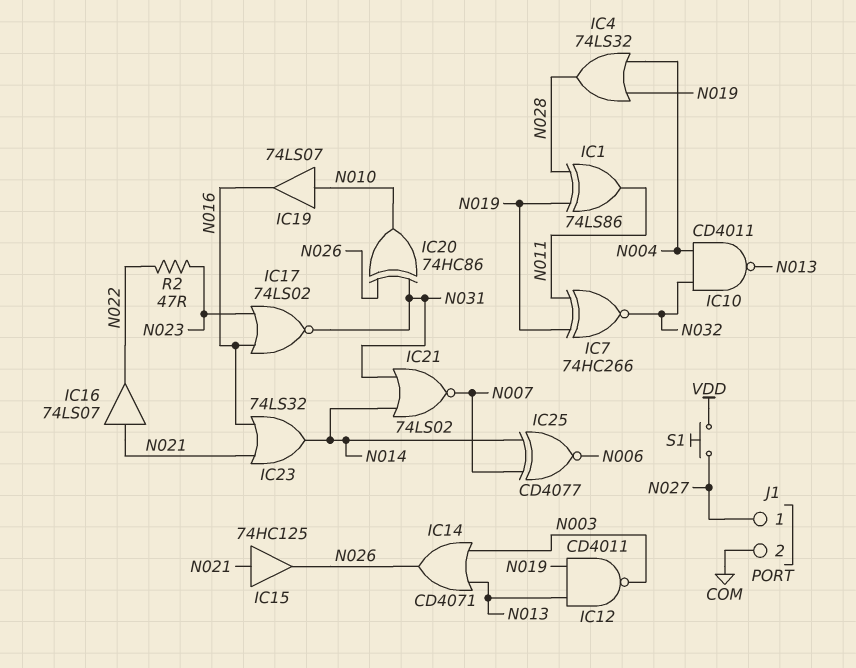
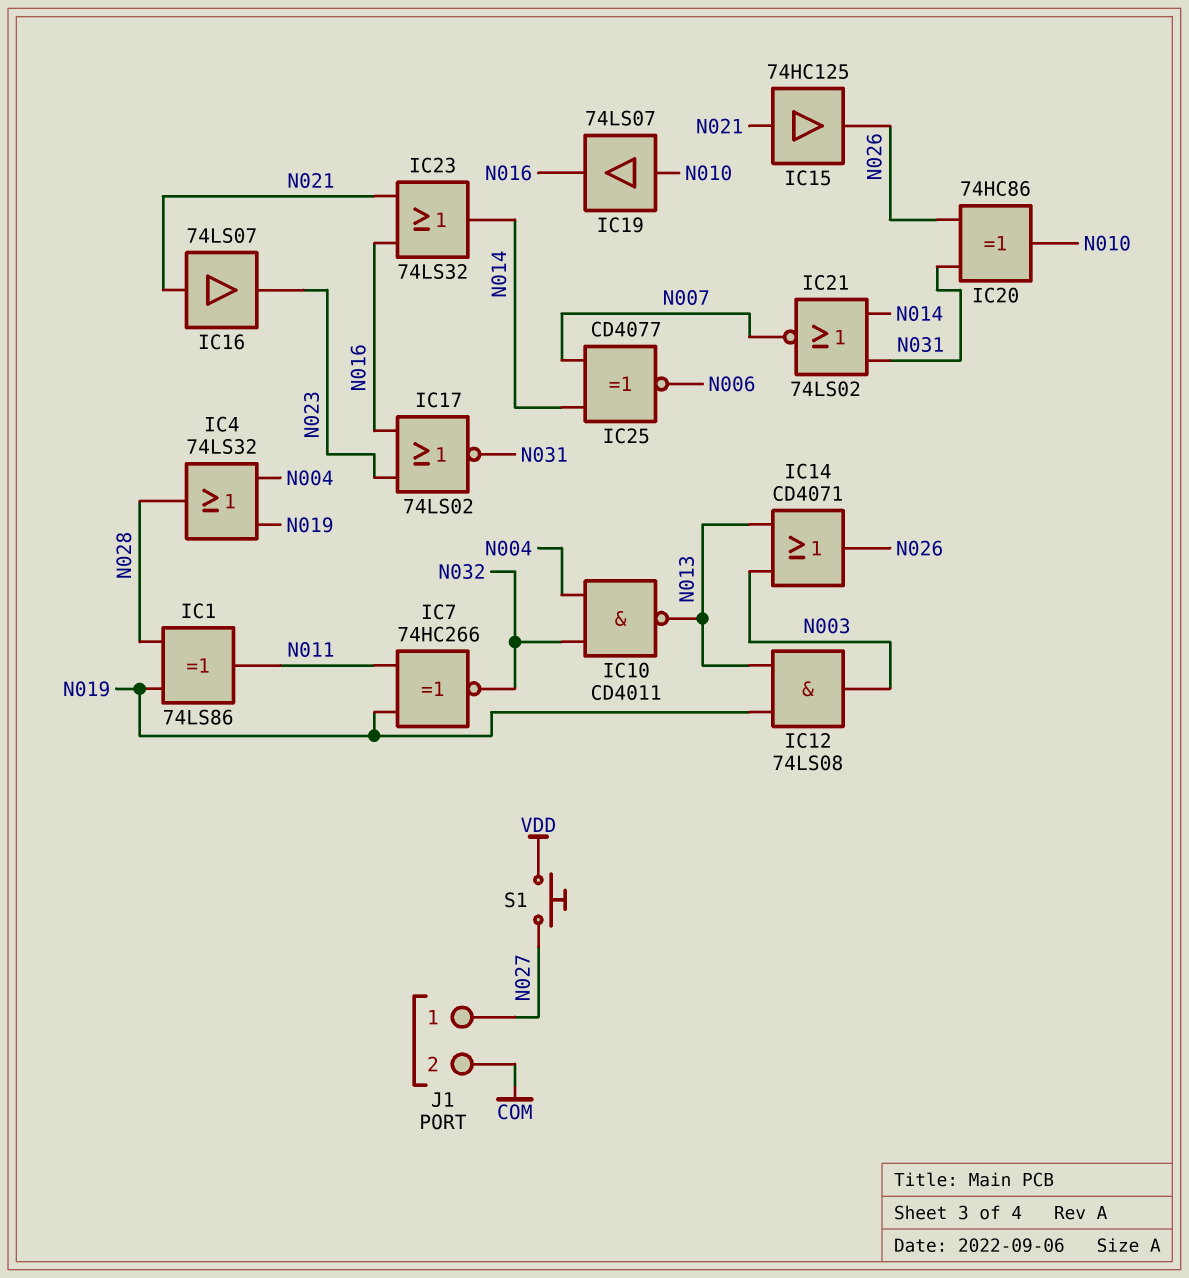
IC12: NAND CD4011 (in N013, in N019, out N003) -> AND 74LS08 (in N013, in N019, out N003)
IC16: buffer 74LS07 (in N021, out N022) -> buffer 74LS07 (in N021, out N023)
R2: 47 (N022, N023) -> none

